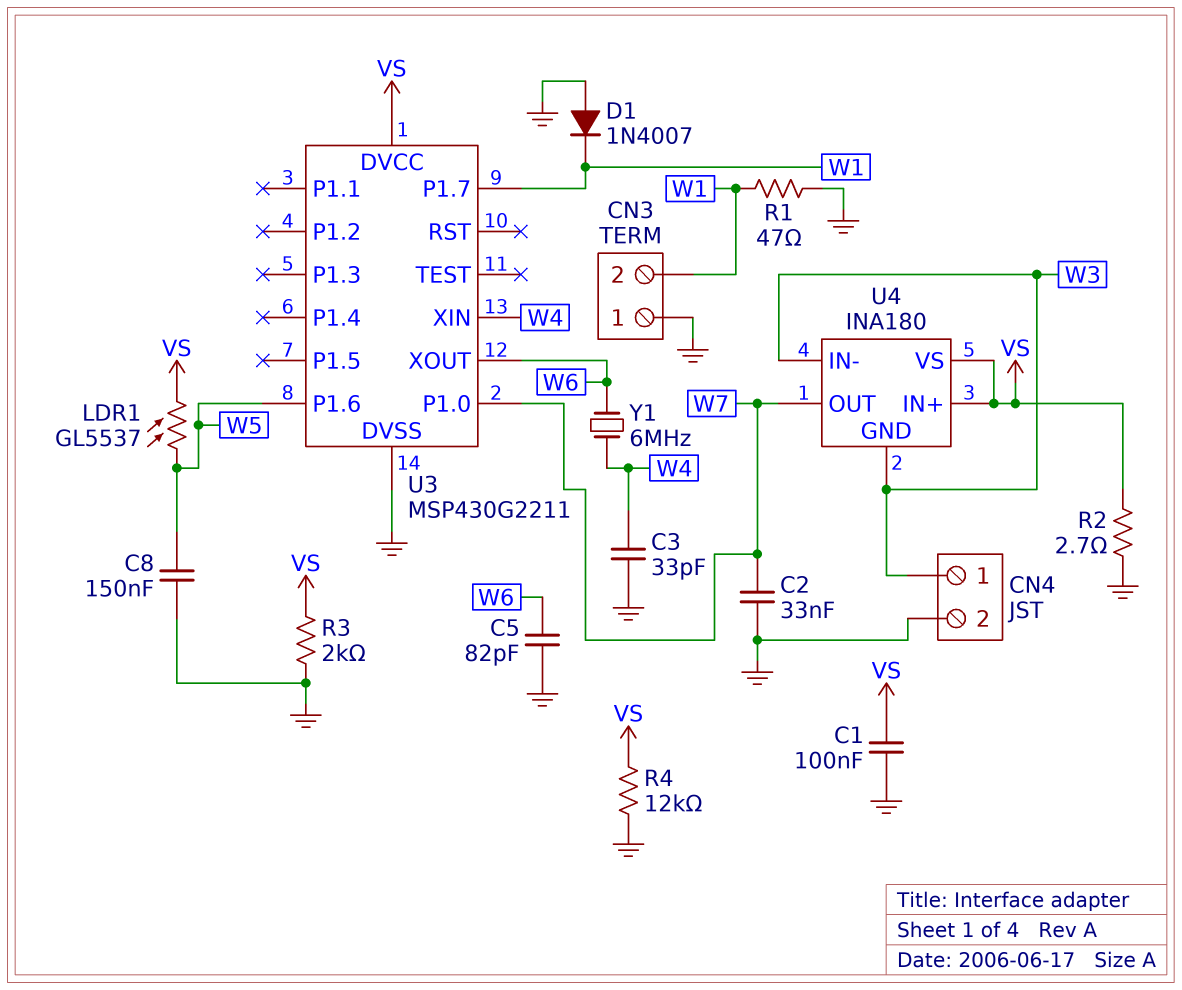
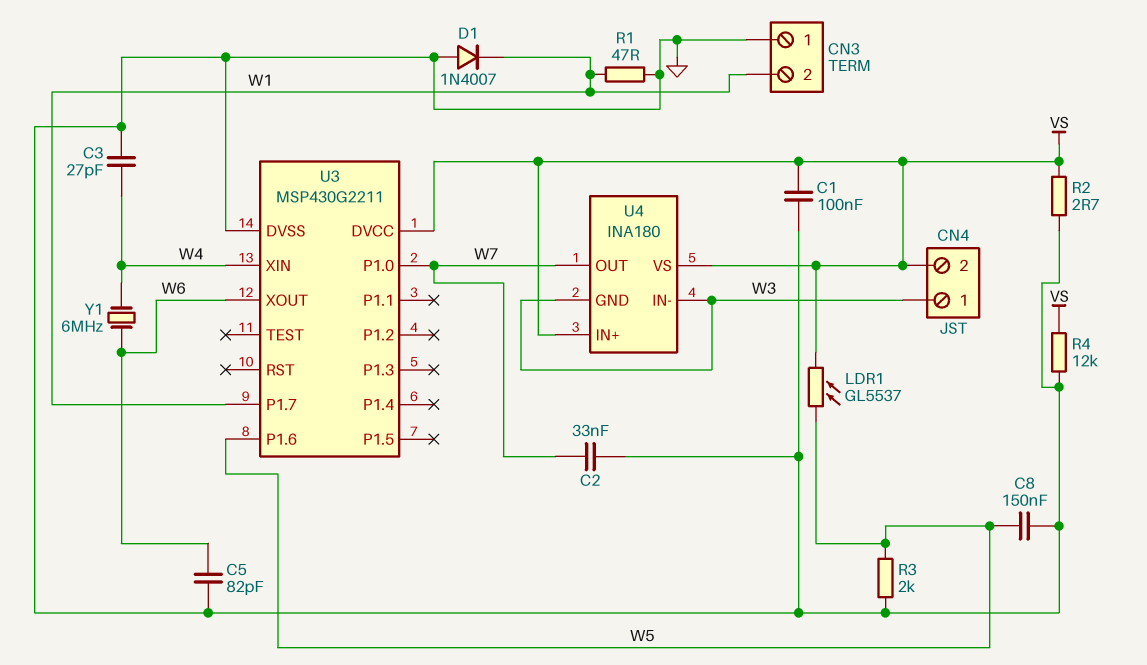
C3: 33pF (GND, W4) -> 27pF (GND, W4)
CN4 pin 2: GND -> VS
R3: 2k (GND, VS) -> 2k (GND, W5)

